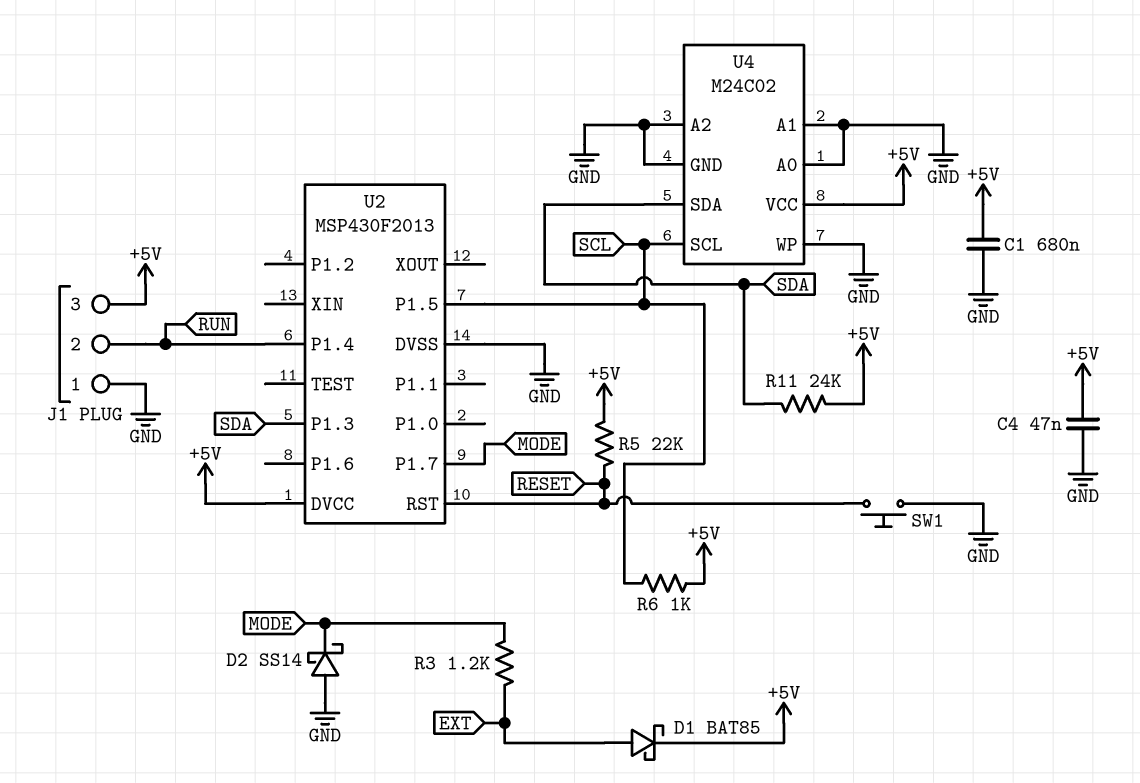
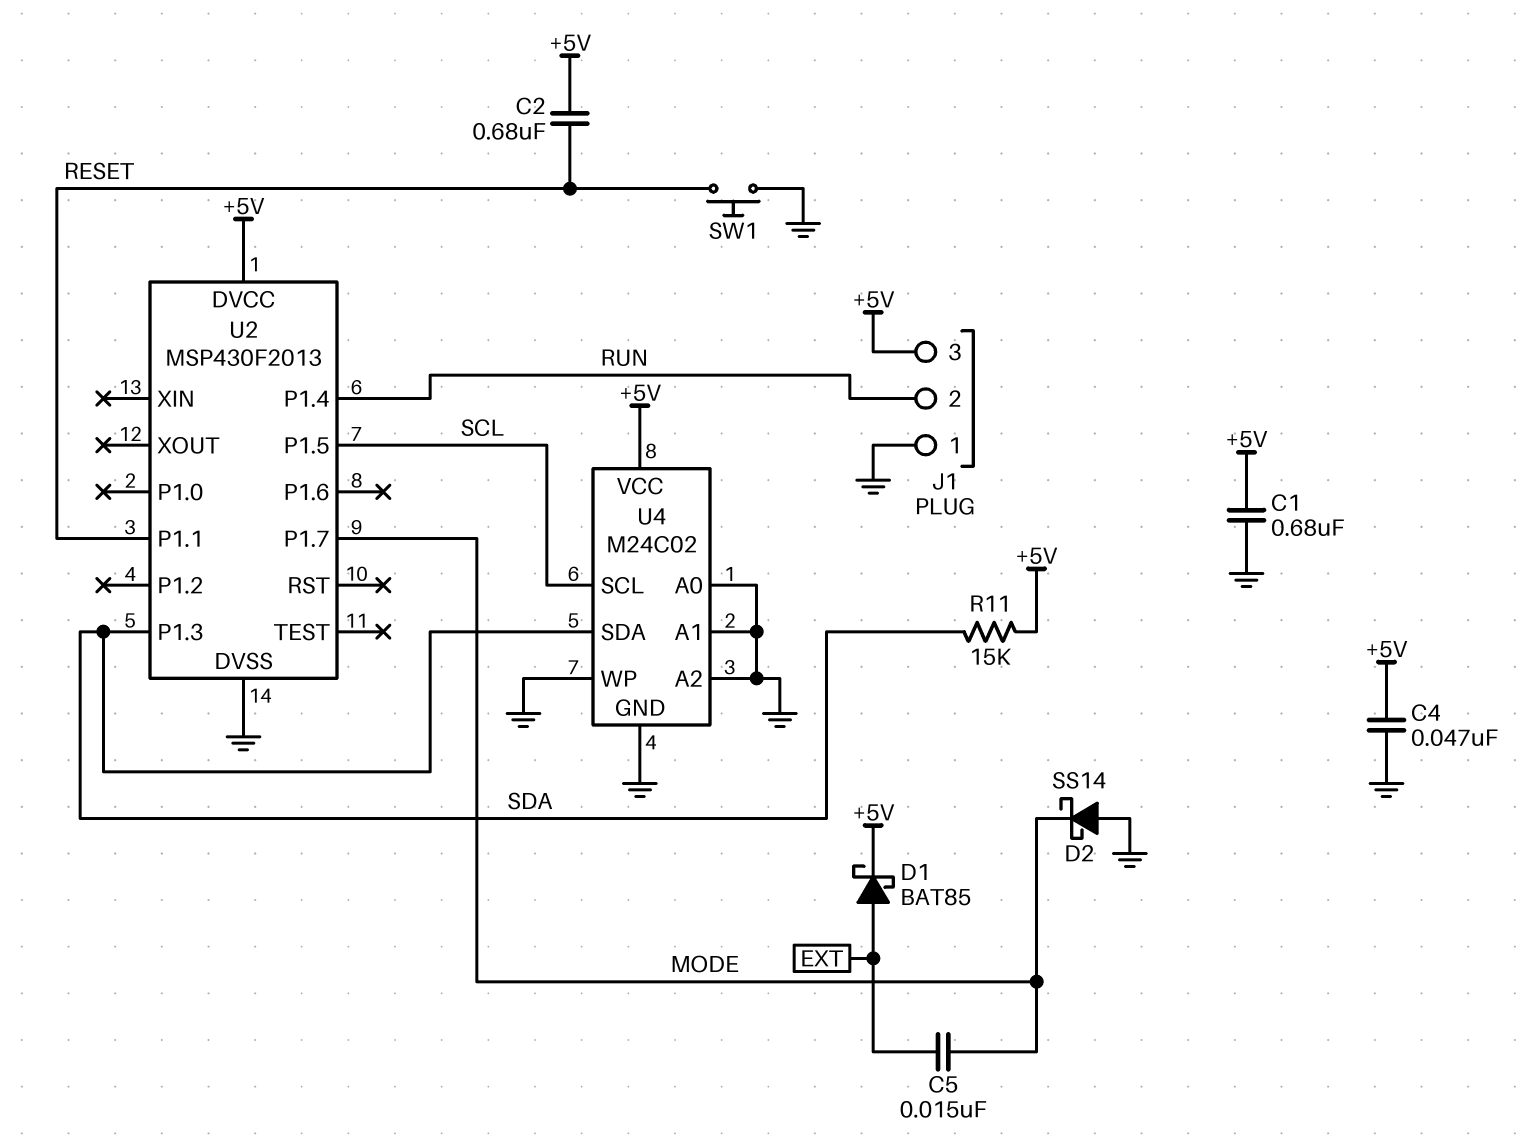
C2: none -> 680nF (+5V, RESET)
C5: none -> 15nF (EXT, MODE)
R3: 1.2k (EXT, MODE) -> none
R5: 22k (+5V, RESET) -> none
R6: 1k (+5V, SCL) -> none
R11: 24k (+5V, SDA) -> 15k (+5V, SDA)
U2 pin P1.1: none -> RESET
U2 pin RST: RESET -> none

